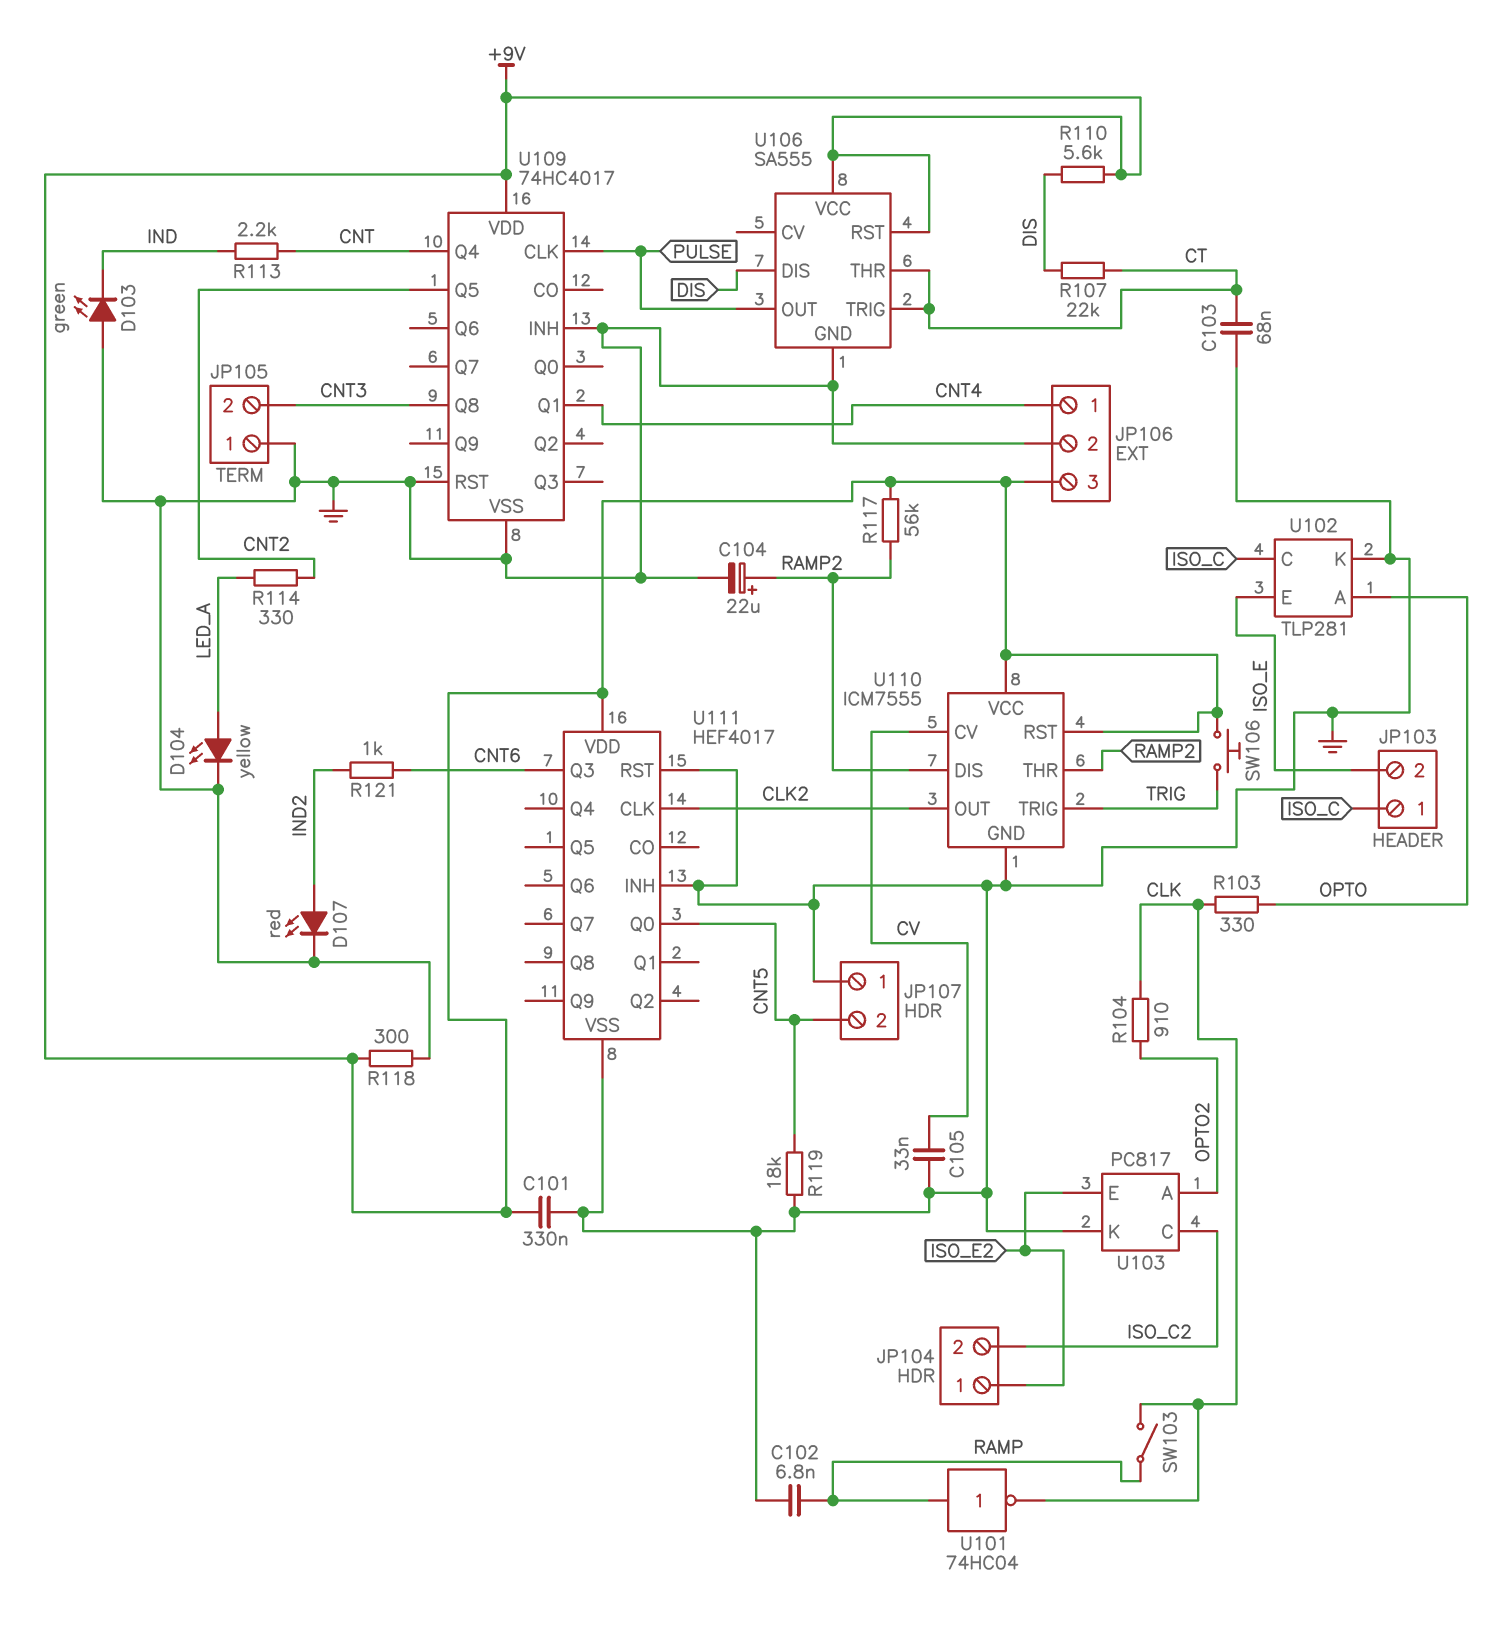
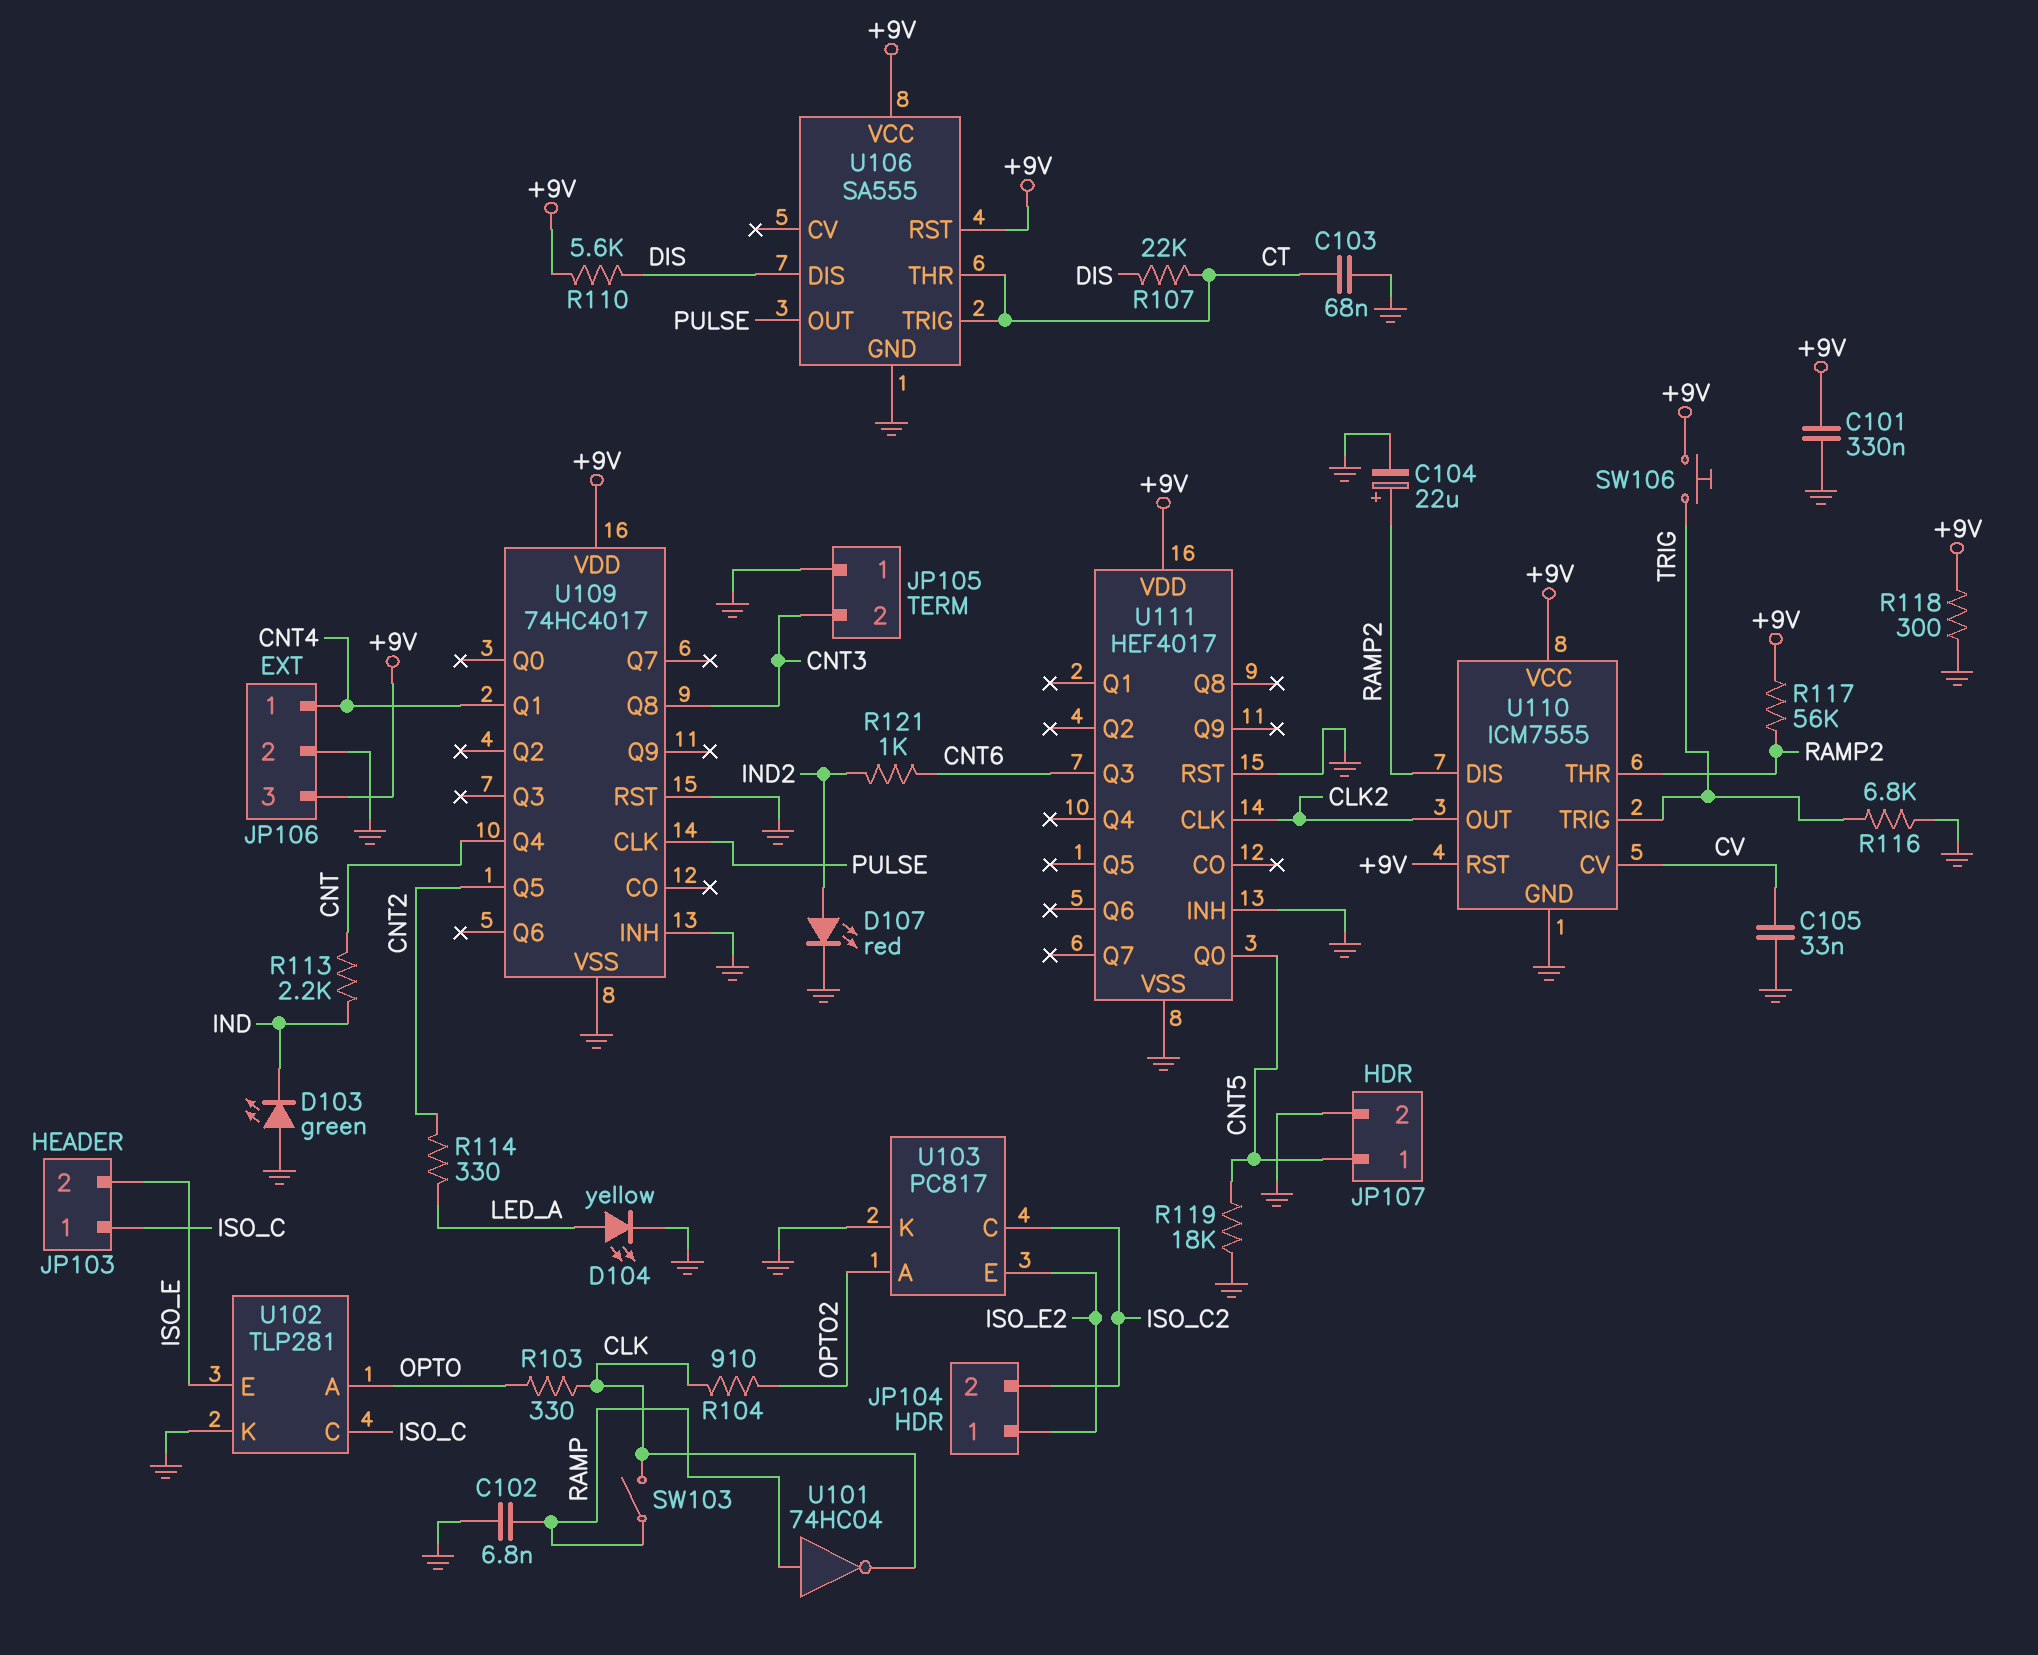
JP107 pin 1: GND -> CNT5
JP107 pin 2: CNT5 -> GND
R116: none -> 6.8k (GND, TRIG)

